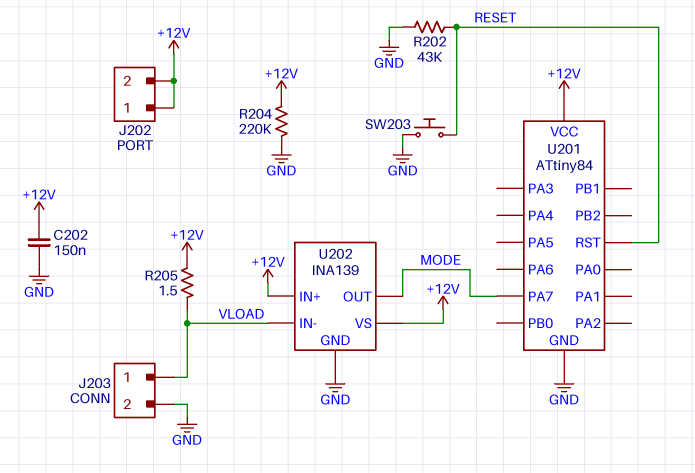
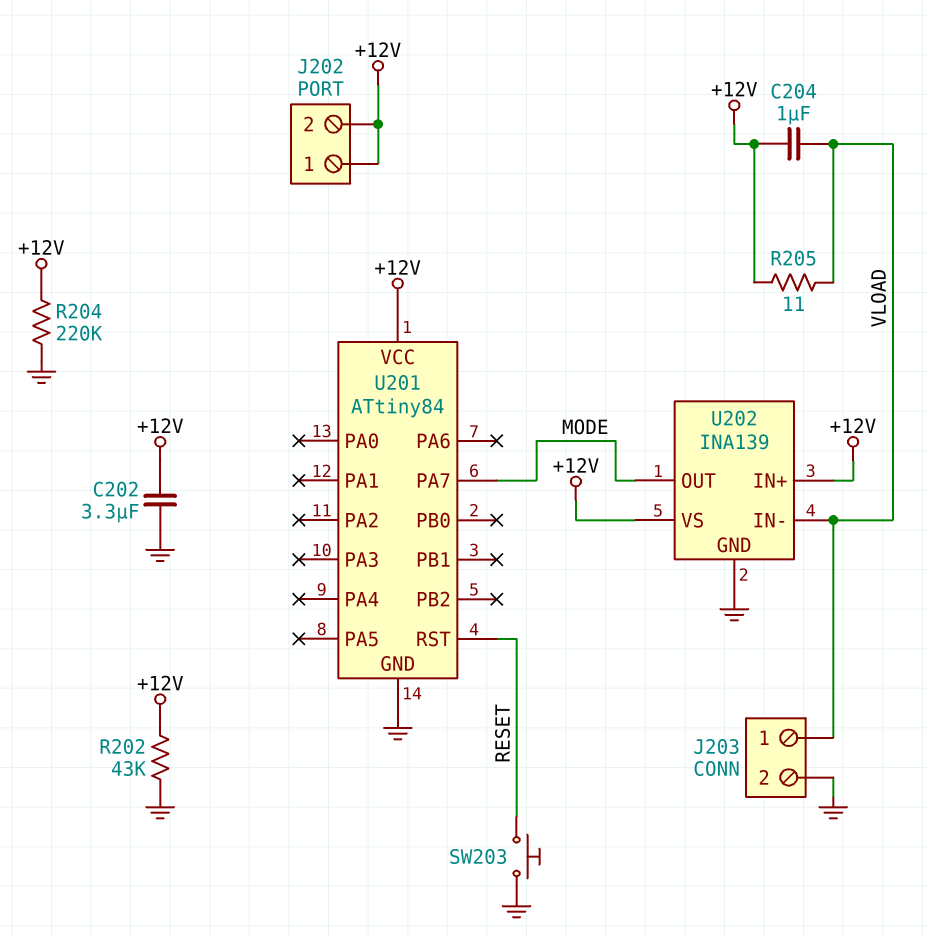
C202: 150nF (+12V, GND) -> 3.3uF (+12V, GND)
C204: none -> 1uF (+12V, VLOAD)
R202: 43k (GND, RESET) -> 43k (+12V, GND)
R205: 1.5 (+12V, VLOAD) -> 11 (+12V, VLOAD)

